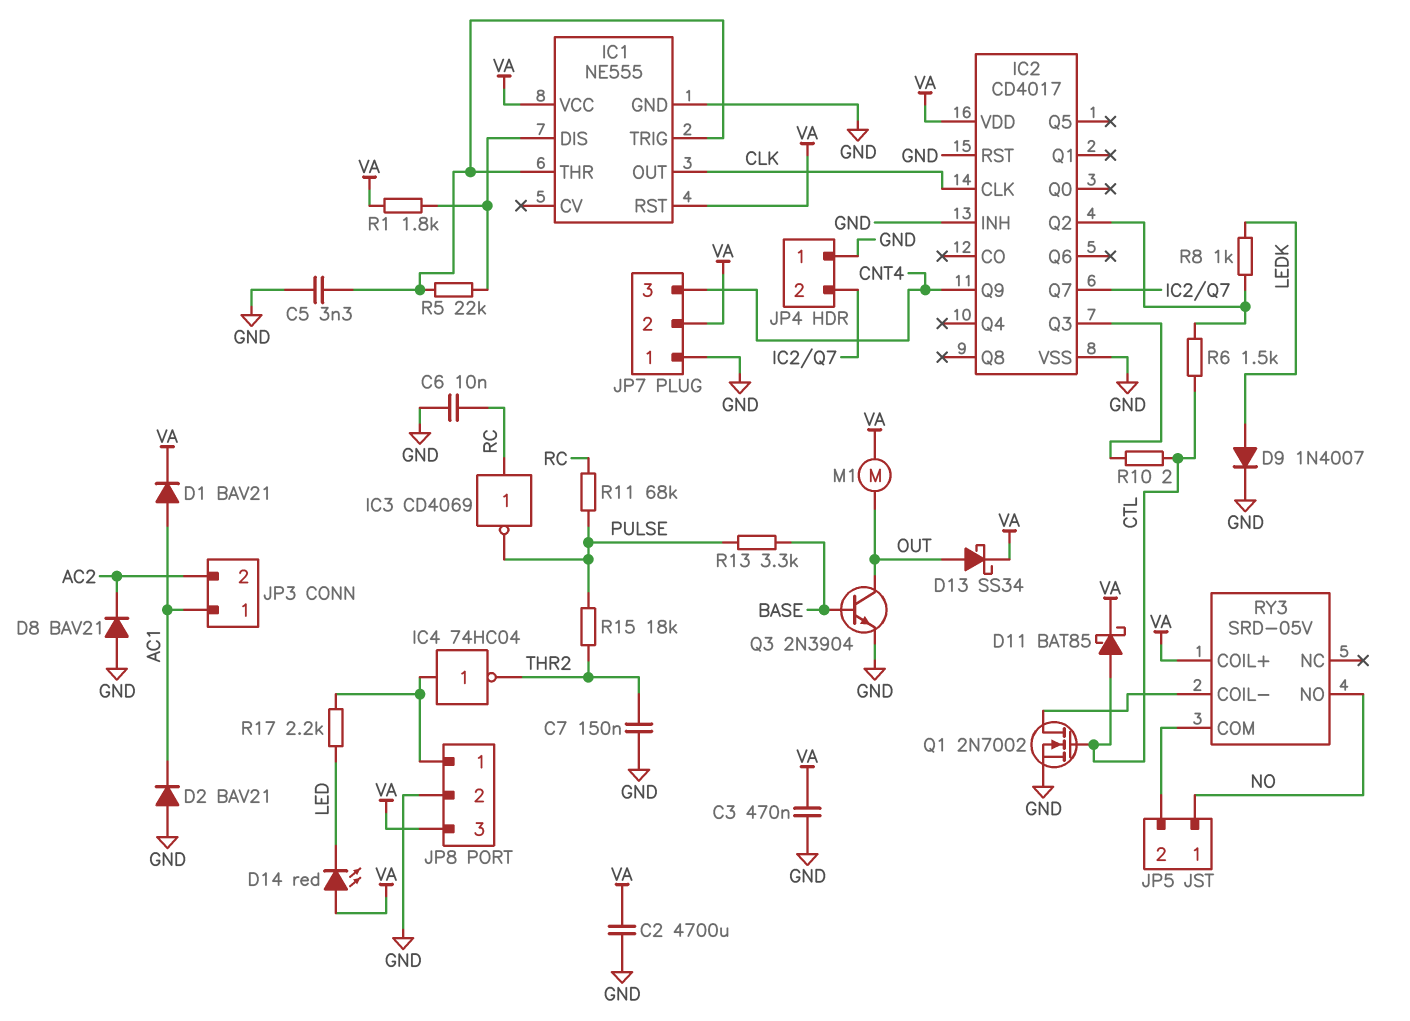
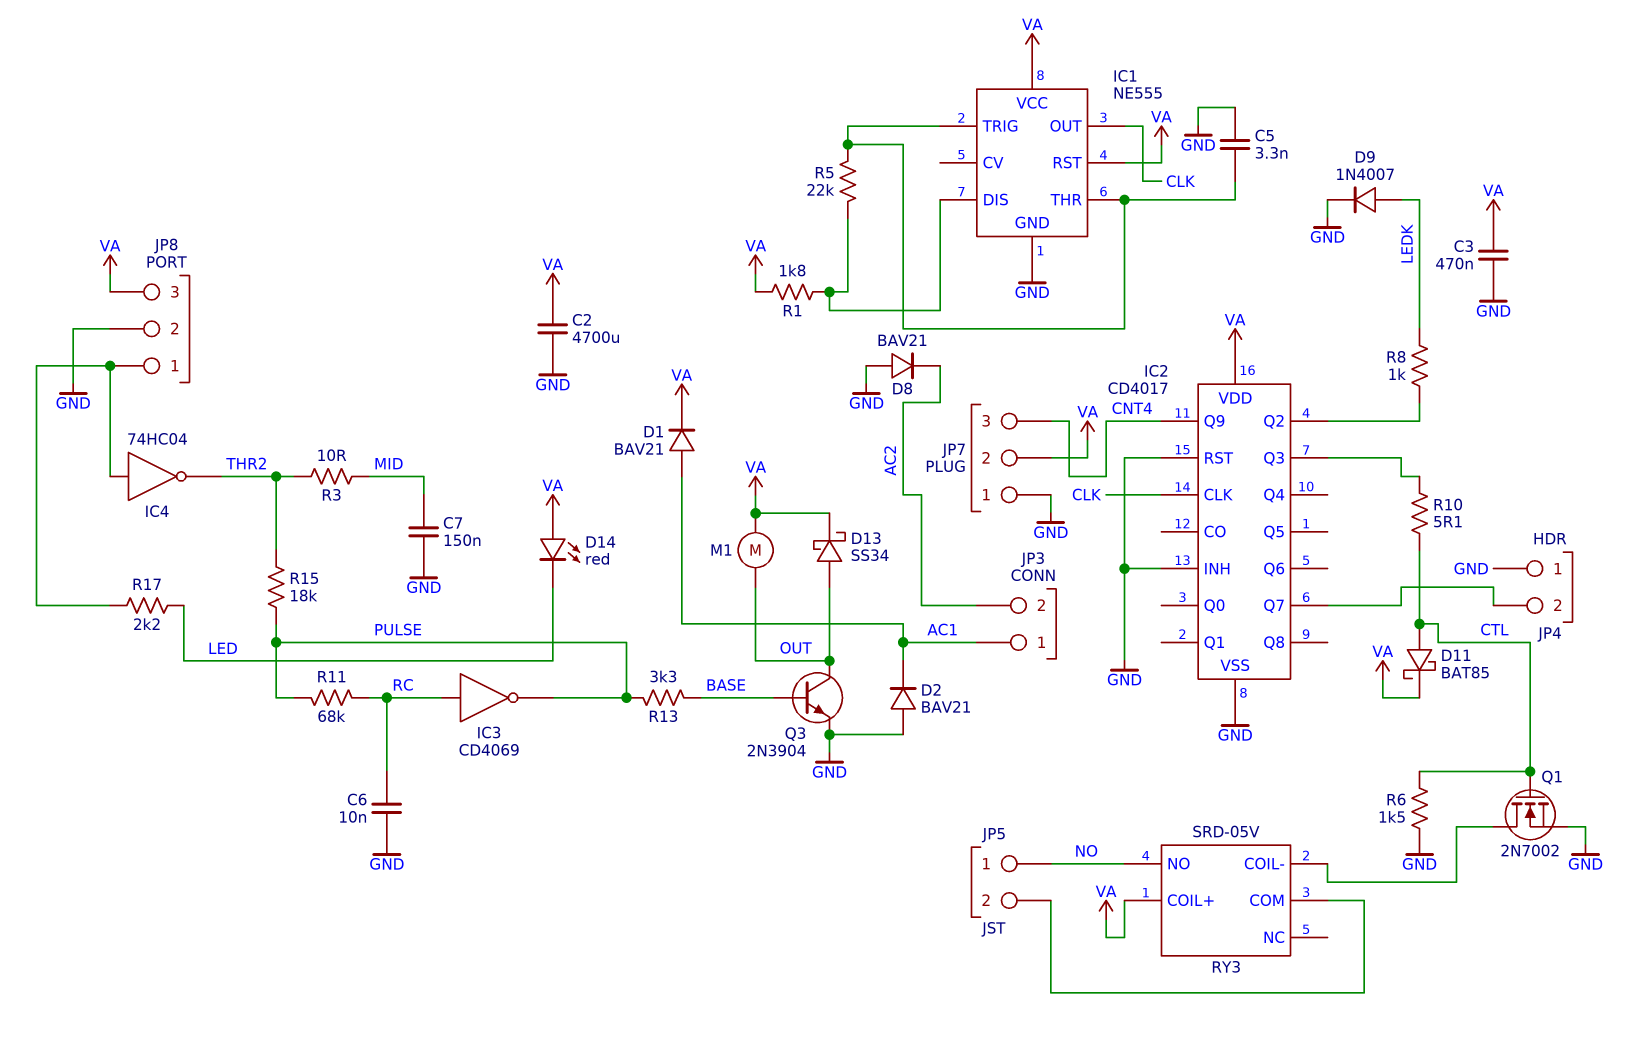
C7: 150nF (GND, THR2) -> 150nF (GND, MID)
R3: none -> 10 (MID, THR2)
R6: 1.5k (CTL, IC2/Q2) -> 1.5k (CTL, GND)
R10: 2 (CTL, IC2/Q3) -> 5.1 (CTL, IC2/Q3)

